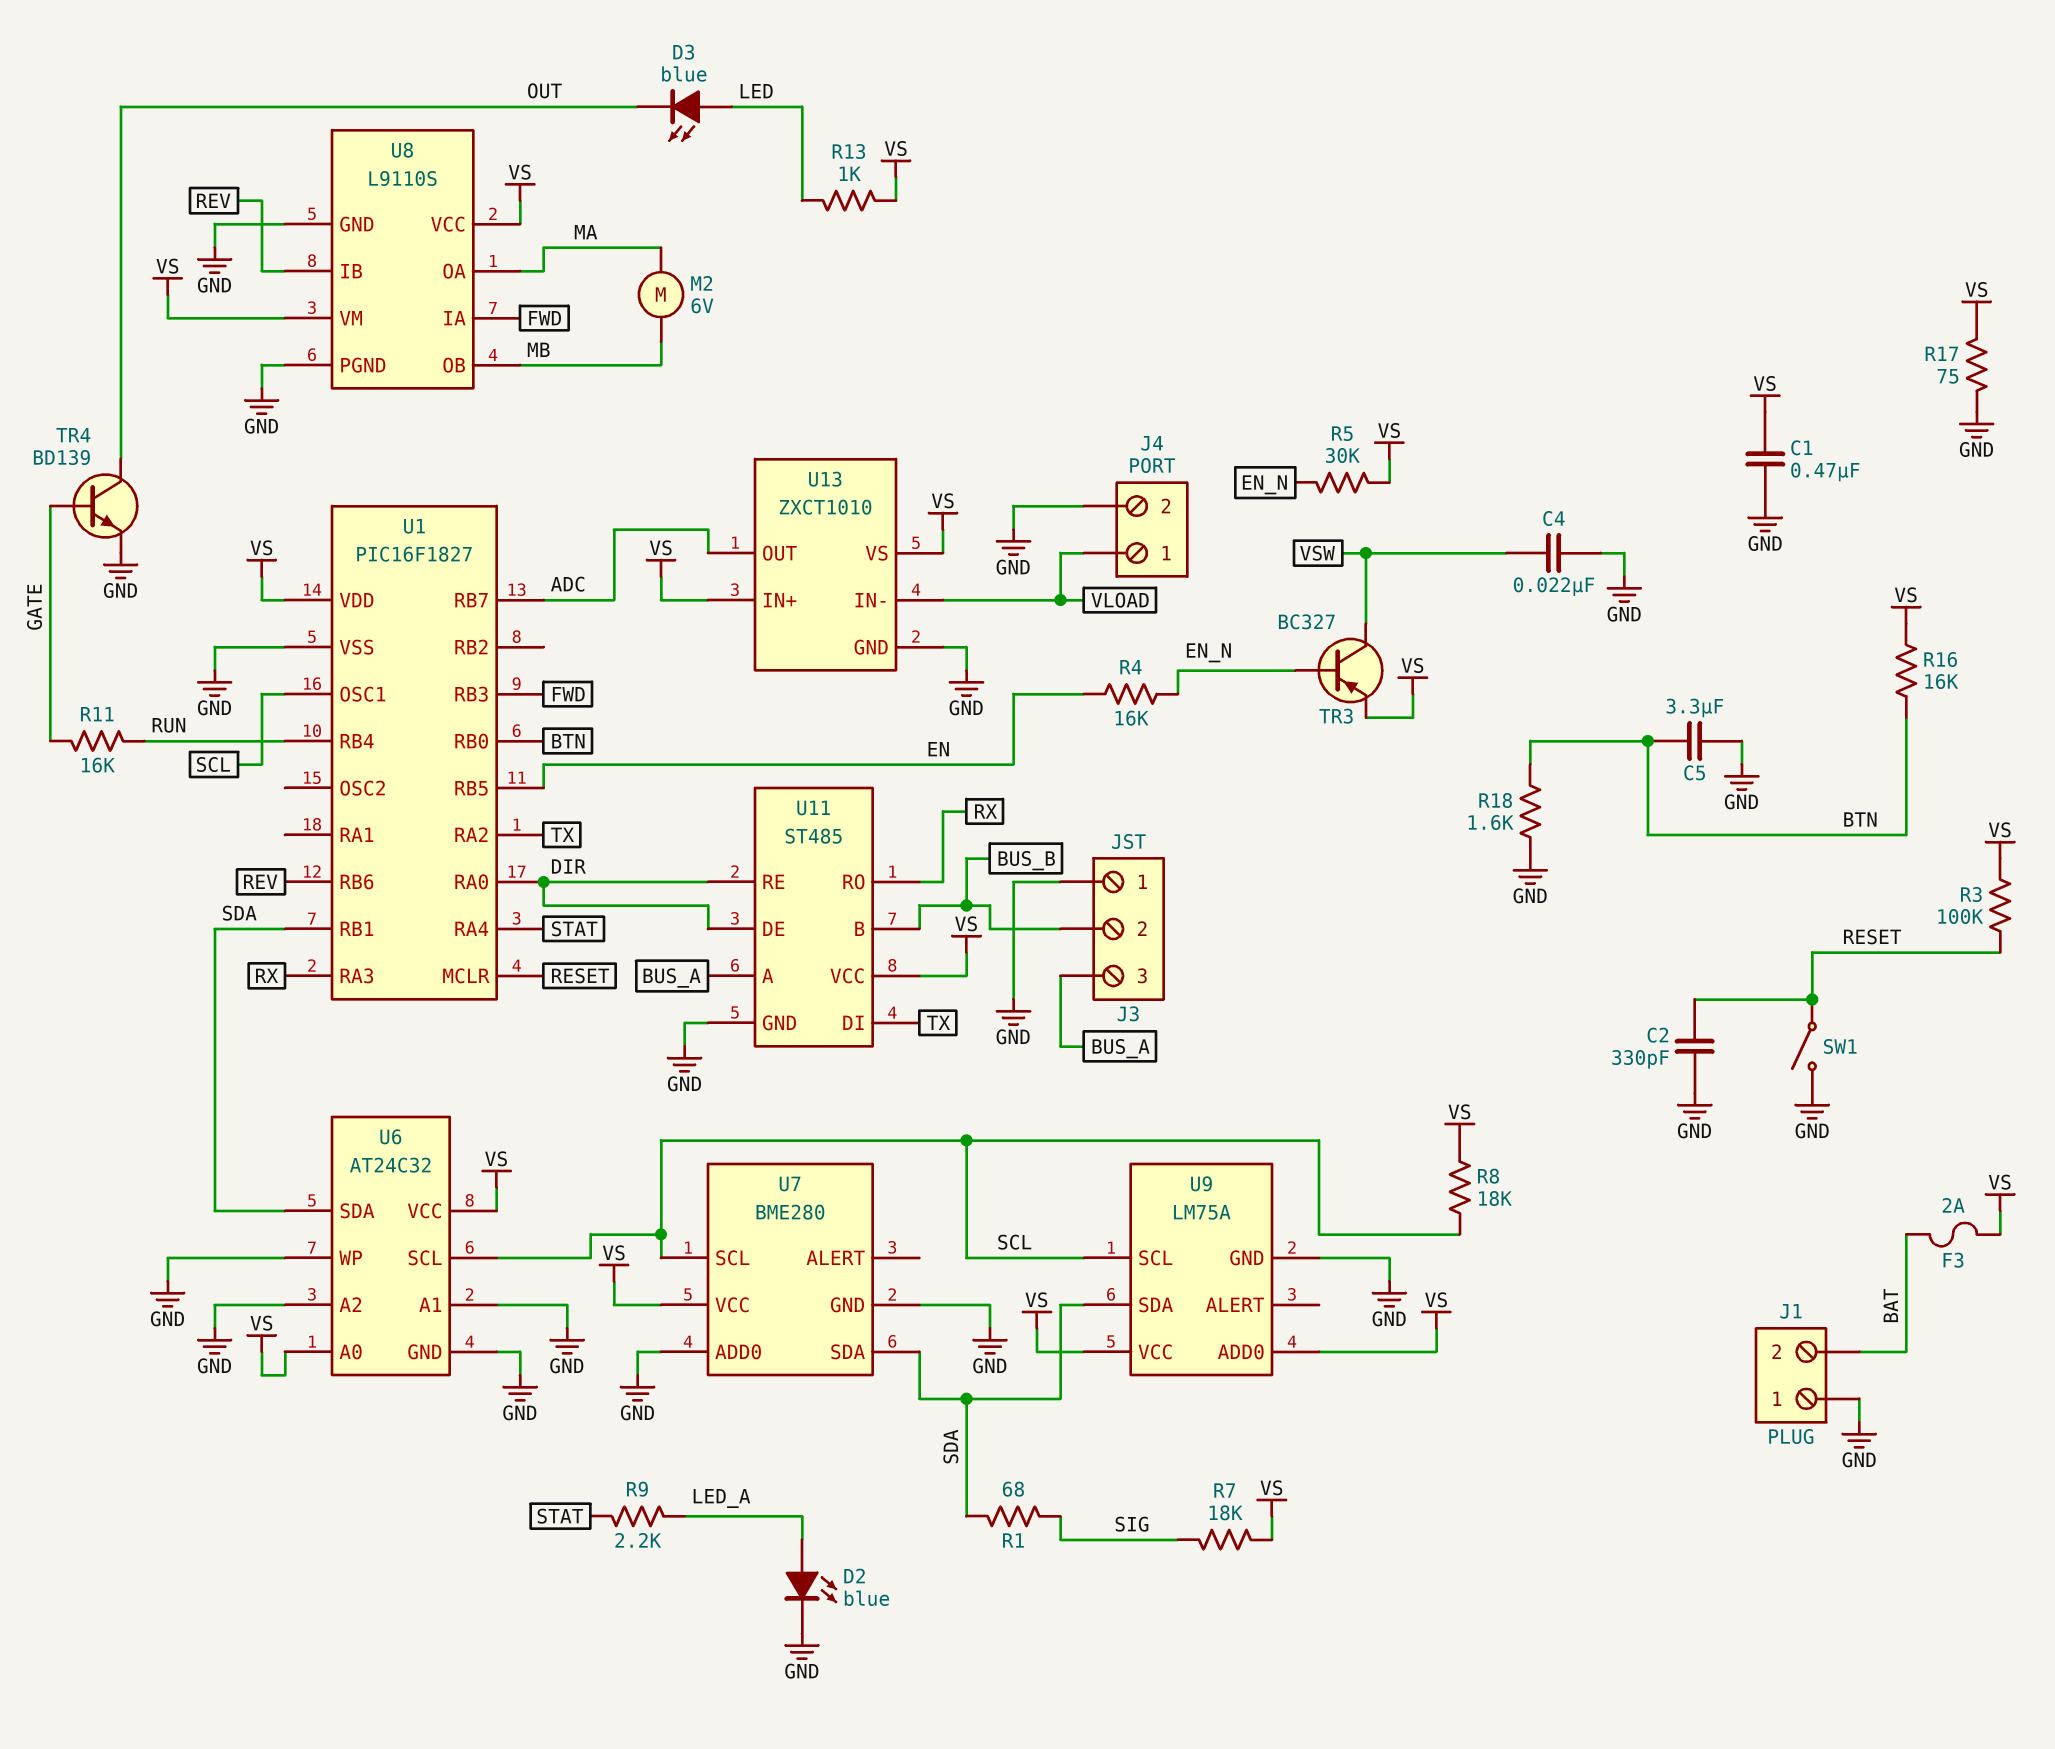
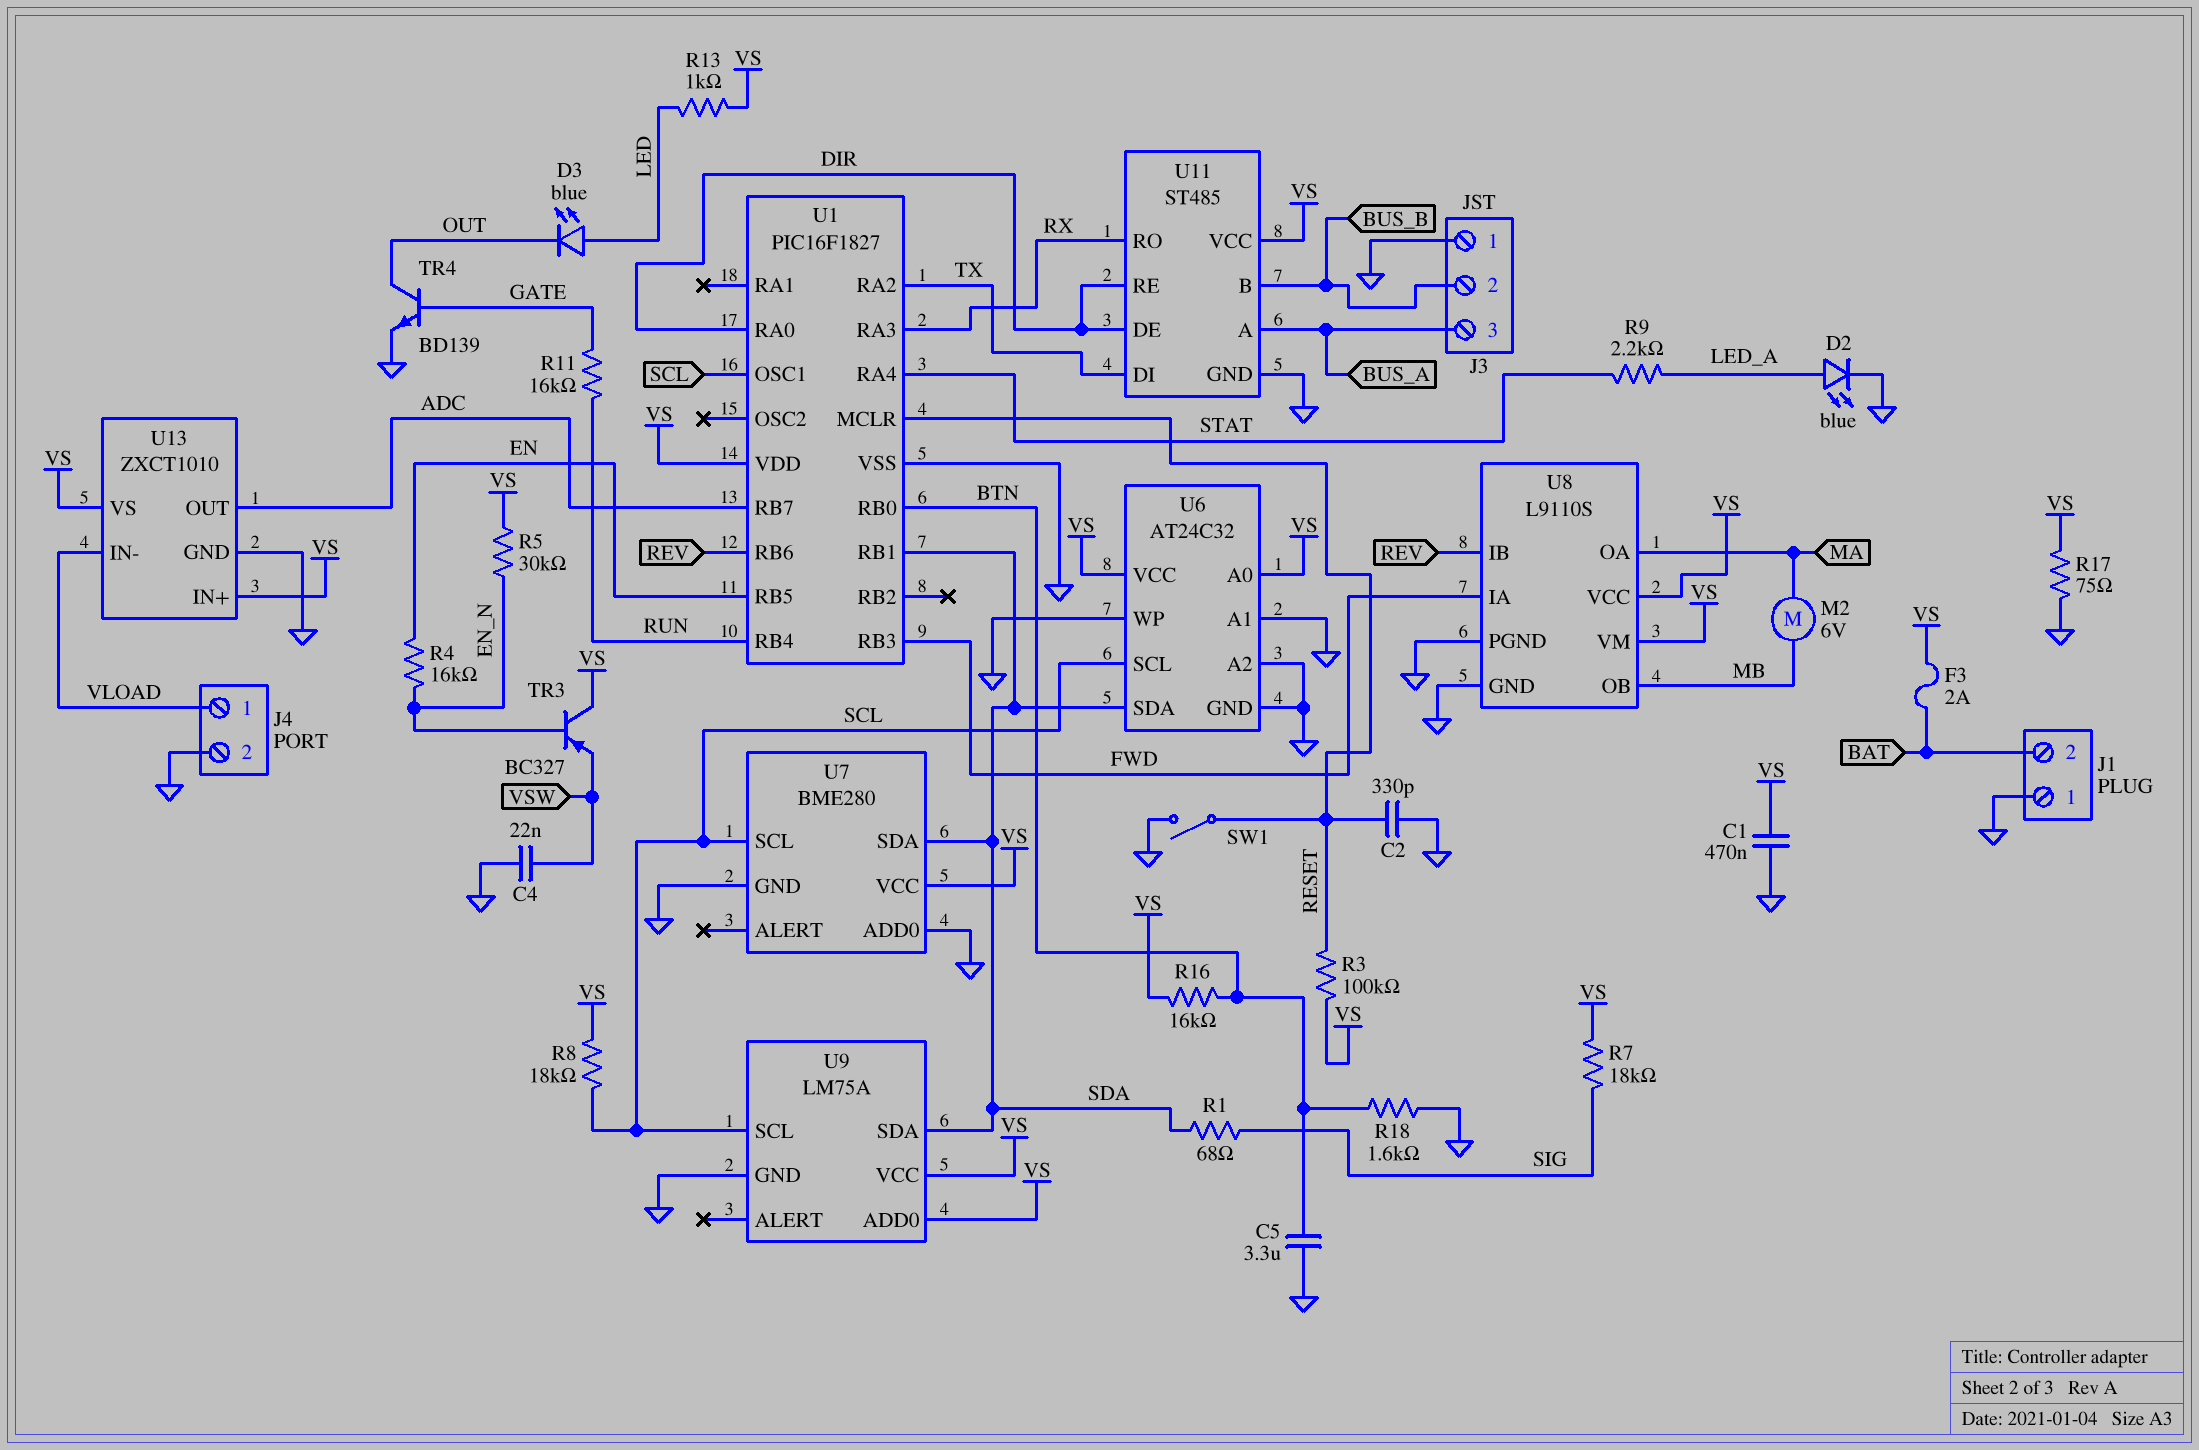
TR3: PNP BC327 (B EN_N, C VSW, E VS) -> PNP BC327 (B EN_N, C VS, E VSW)

